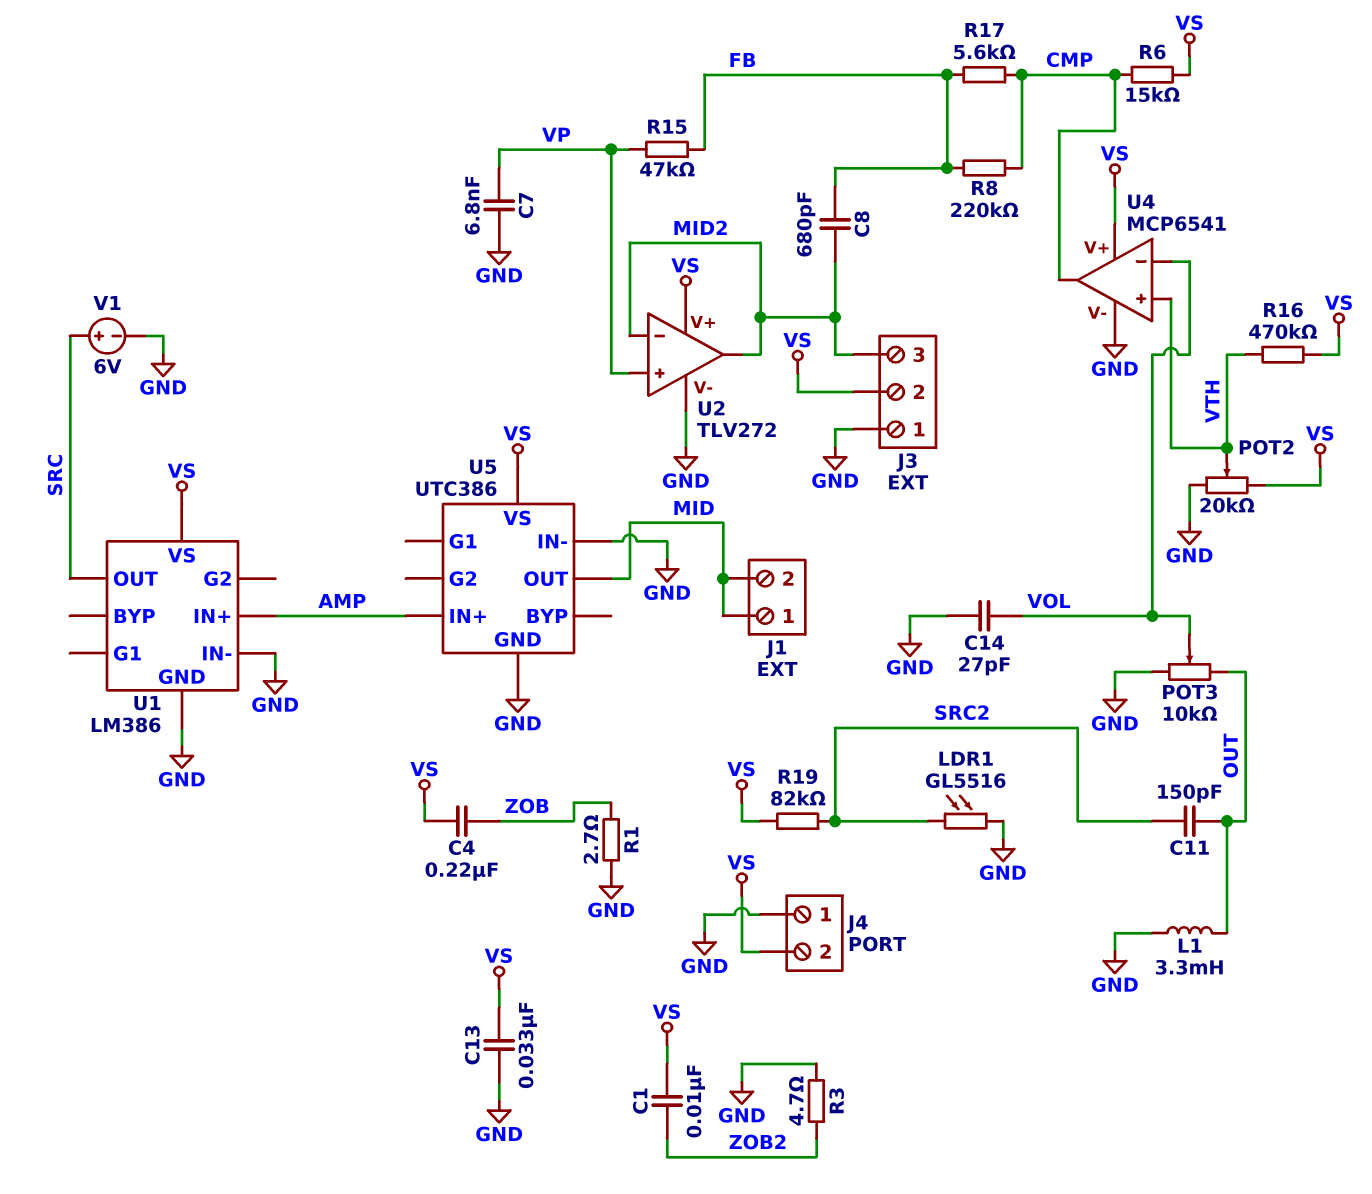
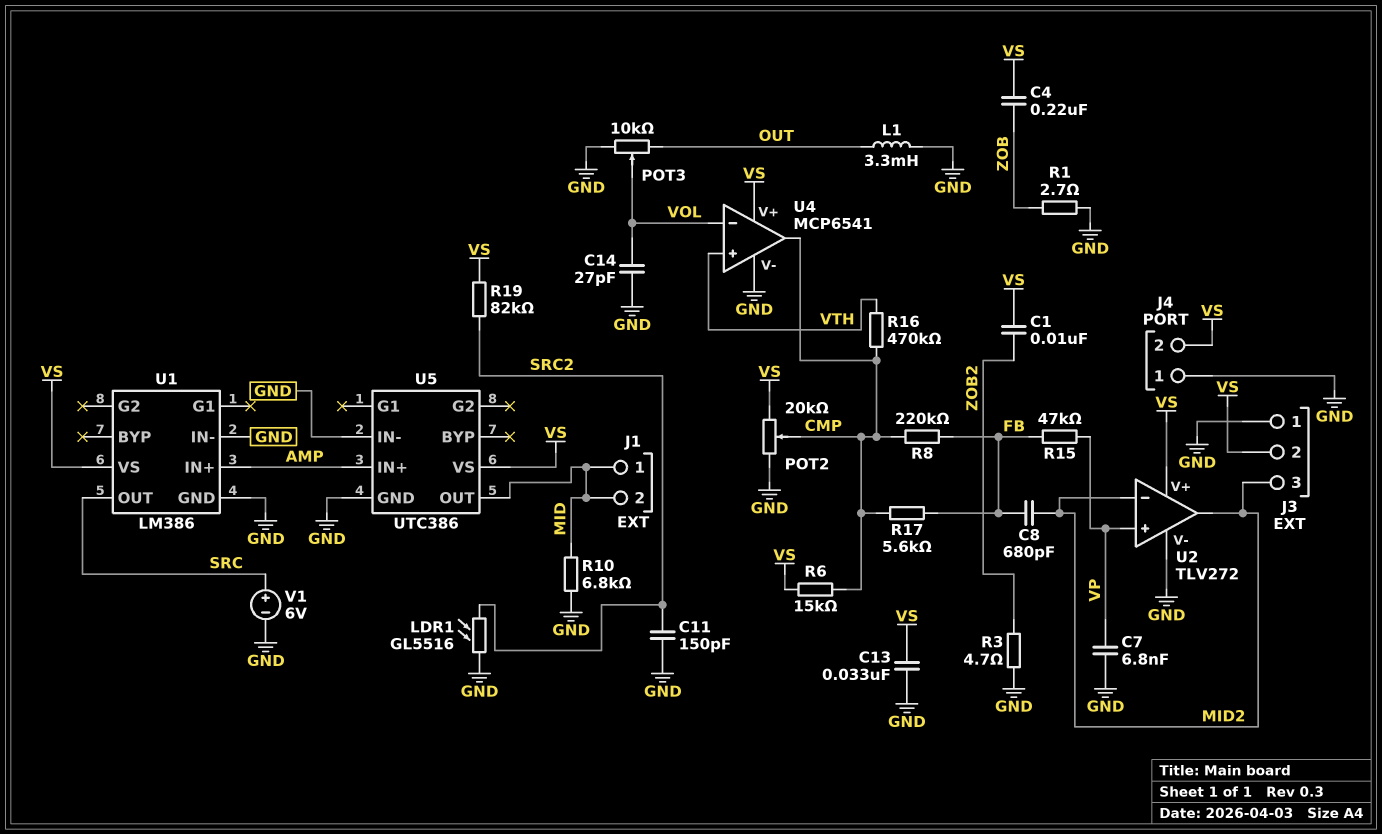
C11: 150pF (OUT, SRC2) -> 150pF (GND, SRC2)
POT2: 20k (GND, VS, wiper VTH) -> 20k (GND, VS, wiper CMP)
R10: none -> 6.8k (GND, MID)
R16: 470k (VS, VTH) -> 470k (CMP, VTH)

